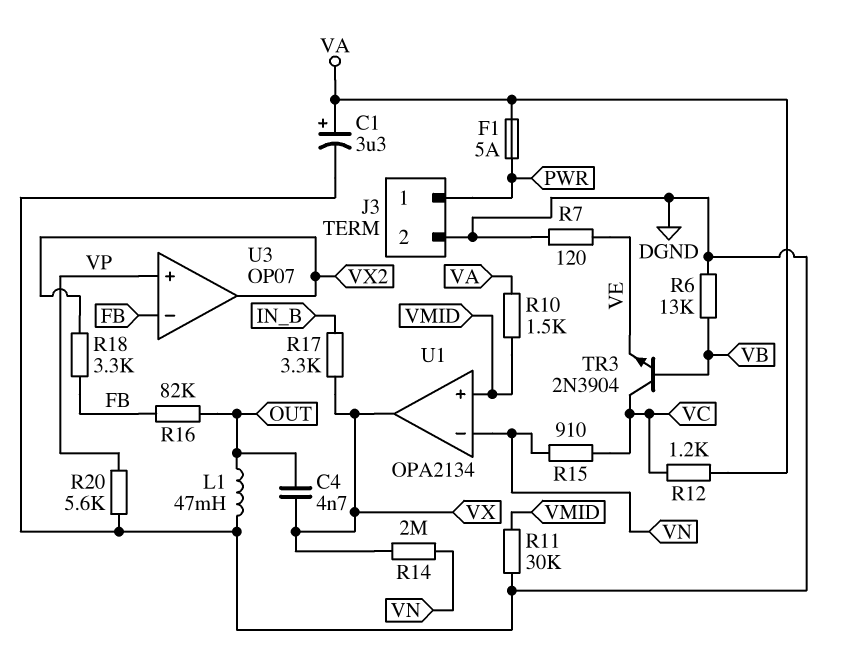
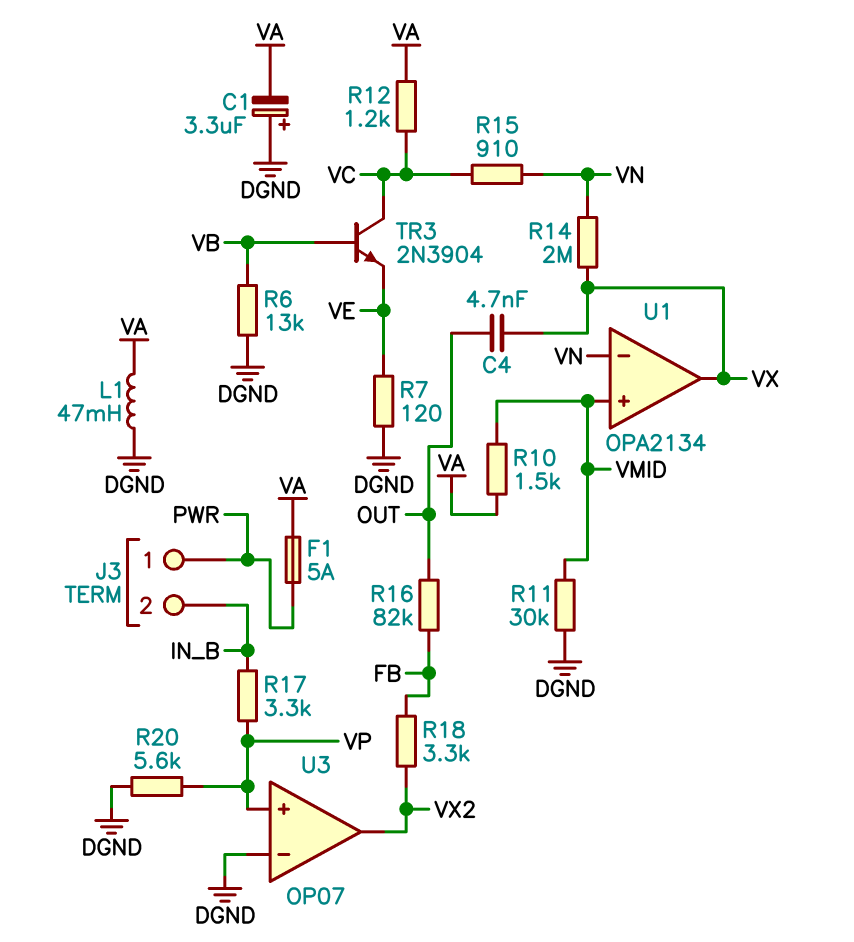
C1: 3.3uF (plus VA, minus DGND) -> 3.3uF (plus DGND, minus VA)
J3 pin 2: DGND -> IN_B
L1: 47mH (DGND, OUT) -> 47mH (DGND, VA)
R17: 3.3k (IN_B, VX) -> 3.3k (IN_B, VP)
U3 pin in-: FB -> DGND

